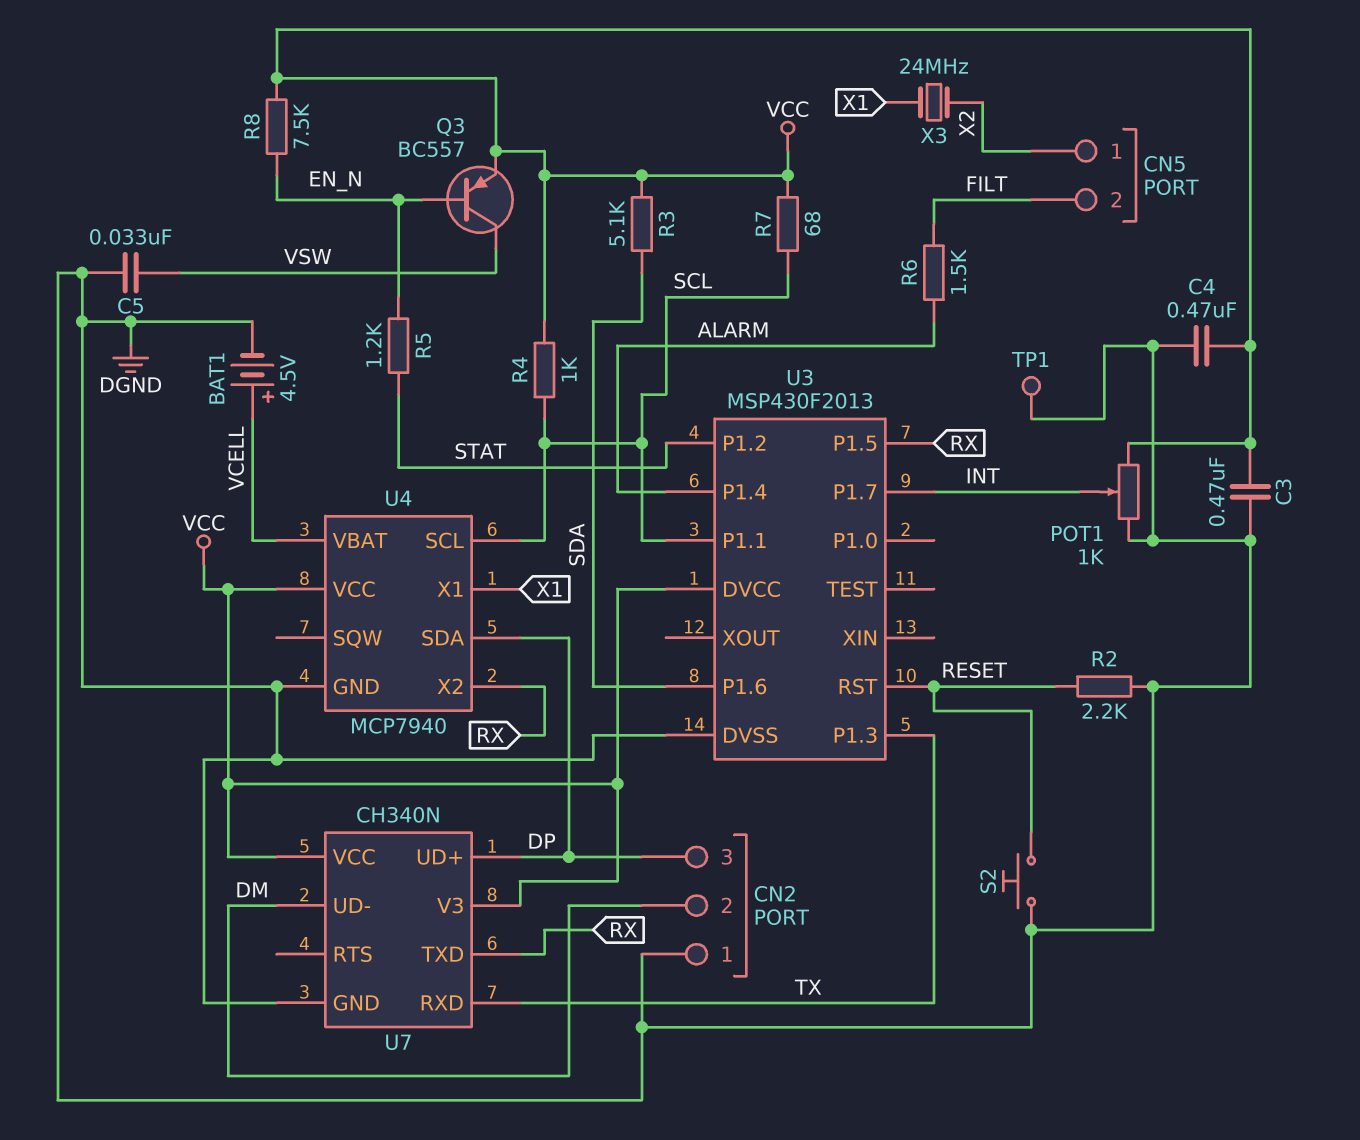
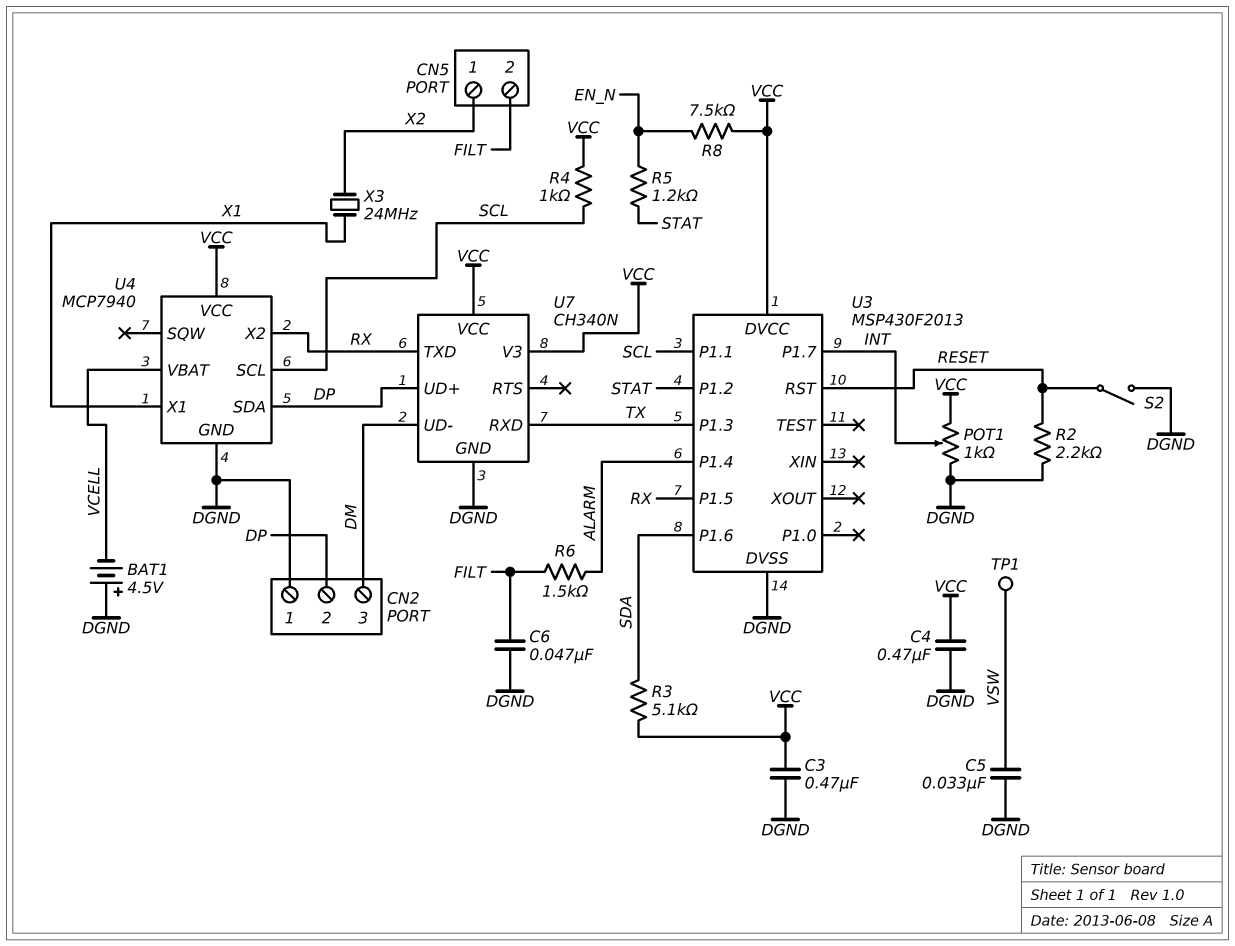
BAT1: 4.5V (plus VCELL, minus DGND) -> 4.5V (plus DGND, minus VCELL)
C6: none -> 47nF (DGND, FILT)
CN2 pin 2: DM -> DP
CN2 pin 3: DP -> DM
Q3: PNP BC557 (B EN_N, C VSW, E VCC) -> none
R7: 68 (SCL, VCC) -> none
S2: button (DGND, RESET) -> switch (DGND, RESET)
TP1: test point (DGND) -> test point (VSW)

